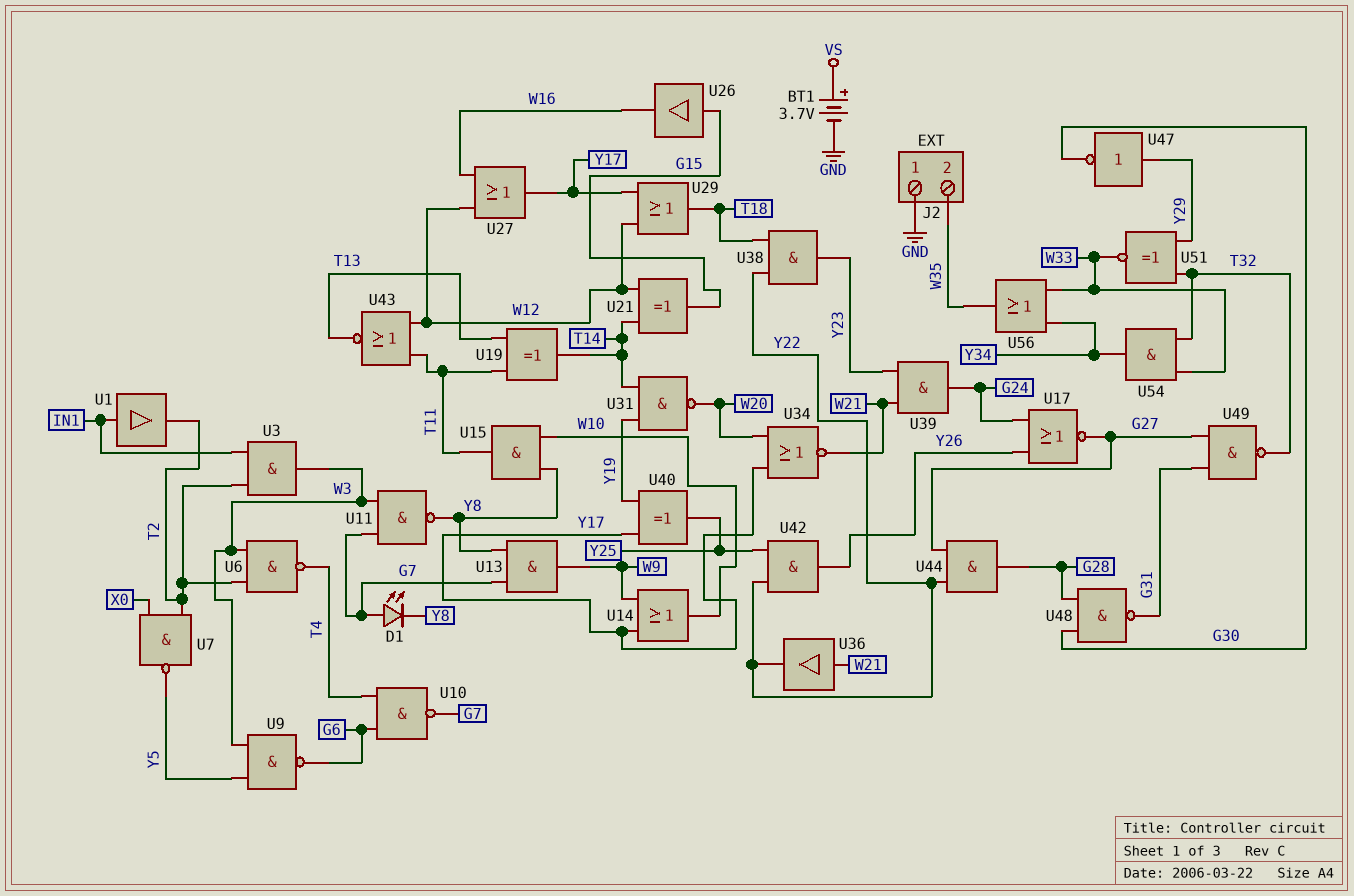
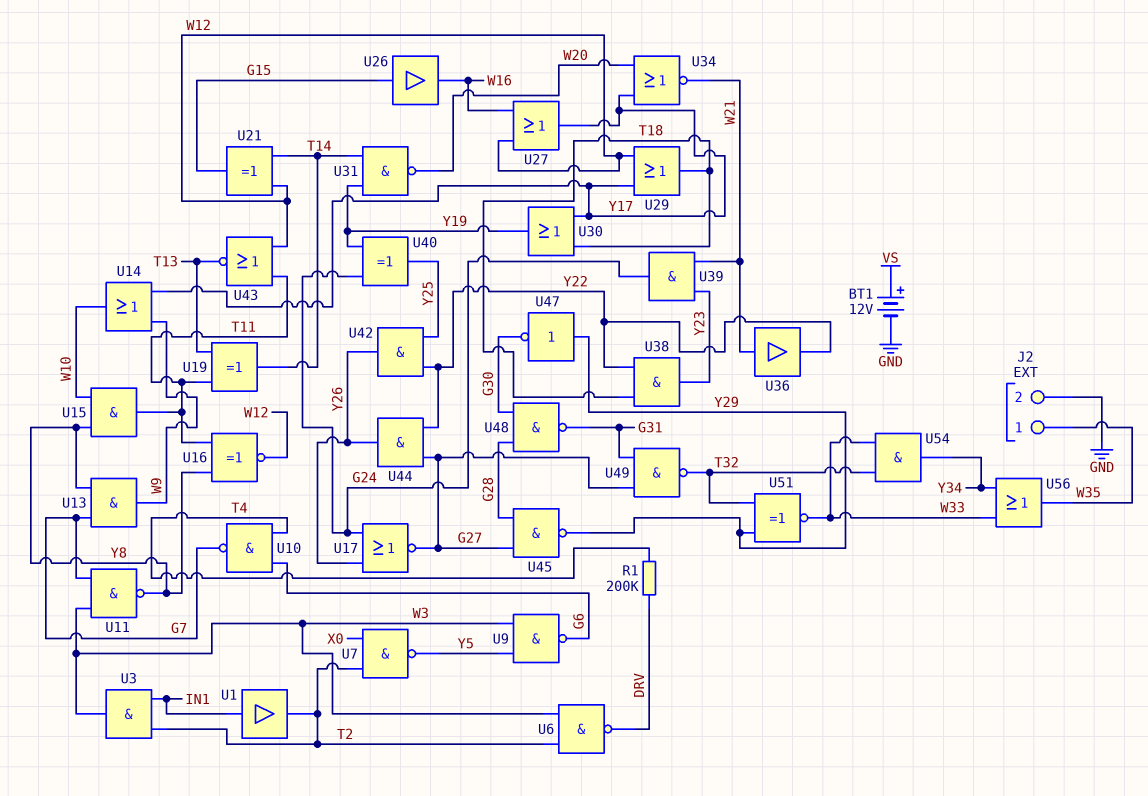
BT1: 3.7V (plus VS, minus GND) -> 12V (plus VS, minus GND)
D1: LED (A G7, K Y8) -> none
J2 pin 1: GND -> W35
J2 pin 2: W35 -> GND
R1: none -> 200k (DRV, T4)
U6: NAND (in T2, in W3, out T4) -> NAND (in T2, in W3, out DRV)
U16: none -> XNOR (in T11, in Y8, out W12)
U30: none -> OR (in T18, in Y17, out Y19)
U40: XOR (in Y17, in Y19, out Y25) -> XOR (in G24, in Y19, out Y25)
U44: AND (in G27, in Y22, out G28) -> AND (in G27, in Y22, out Y26)
U45: none -> NAND (in G27, in G28, out Y29)

